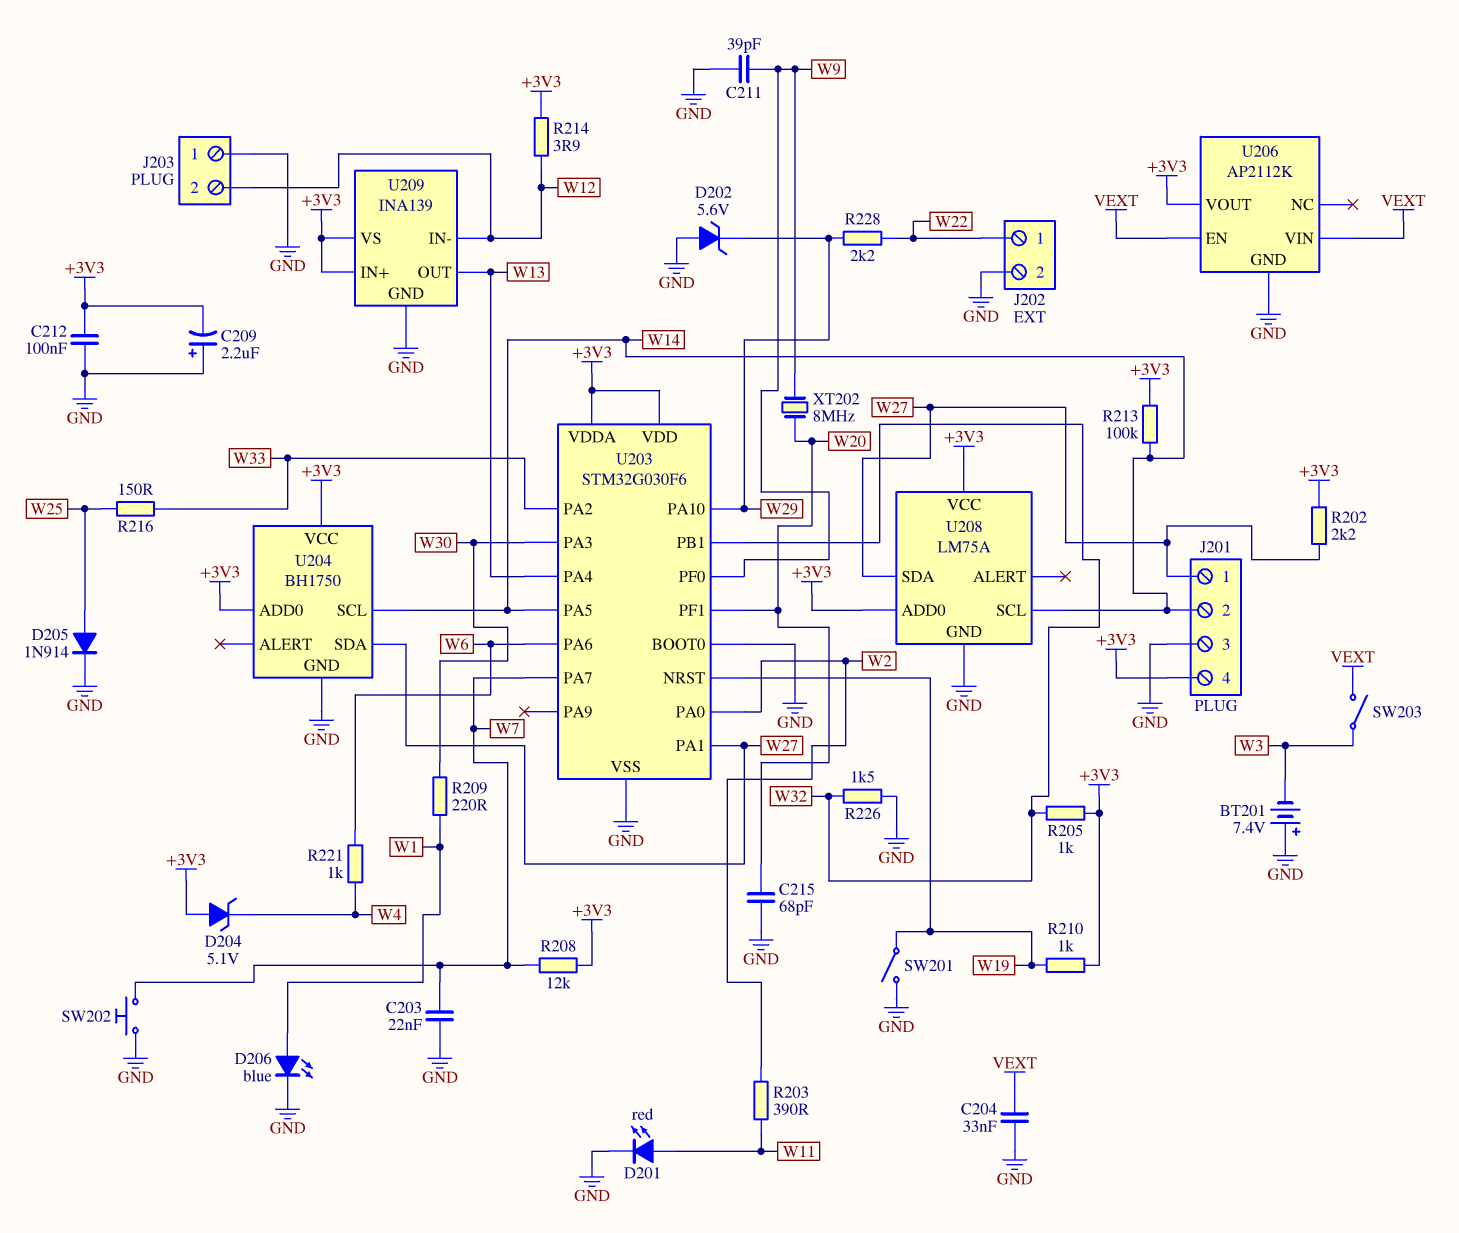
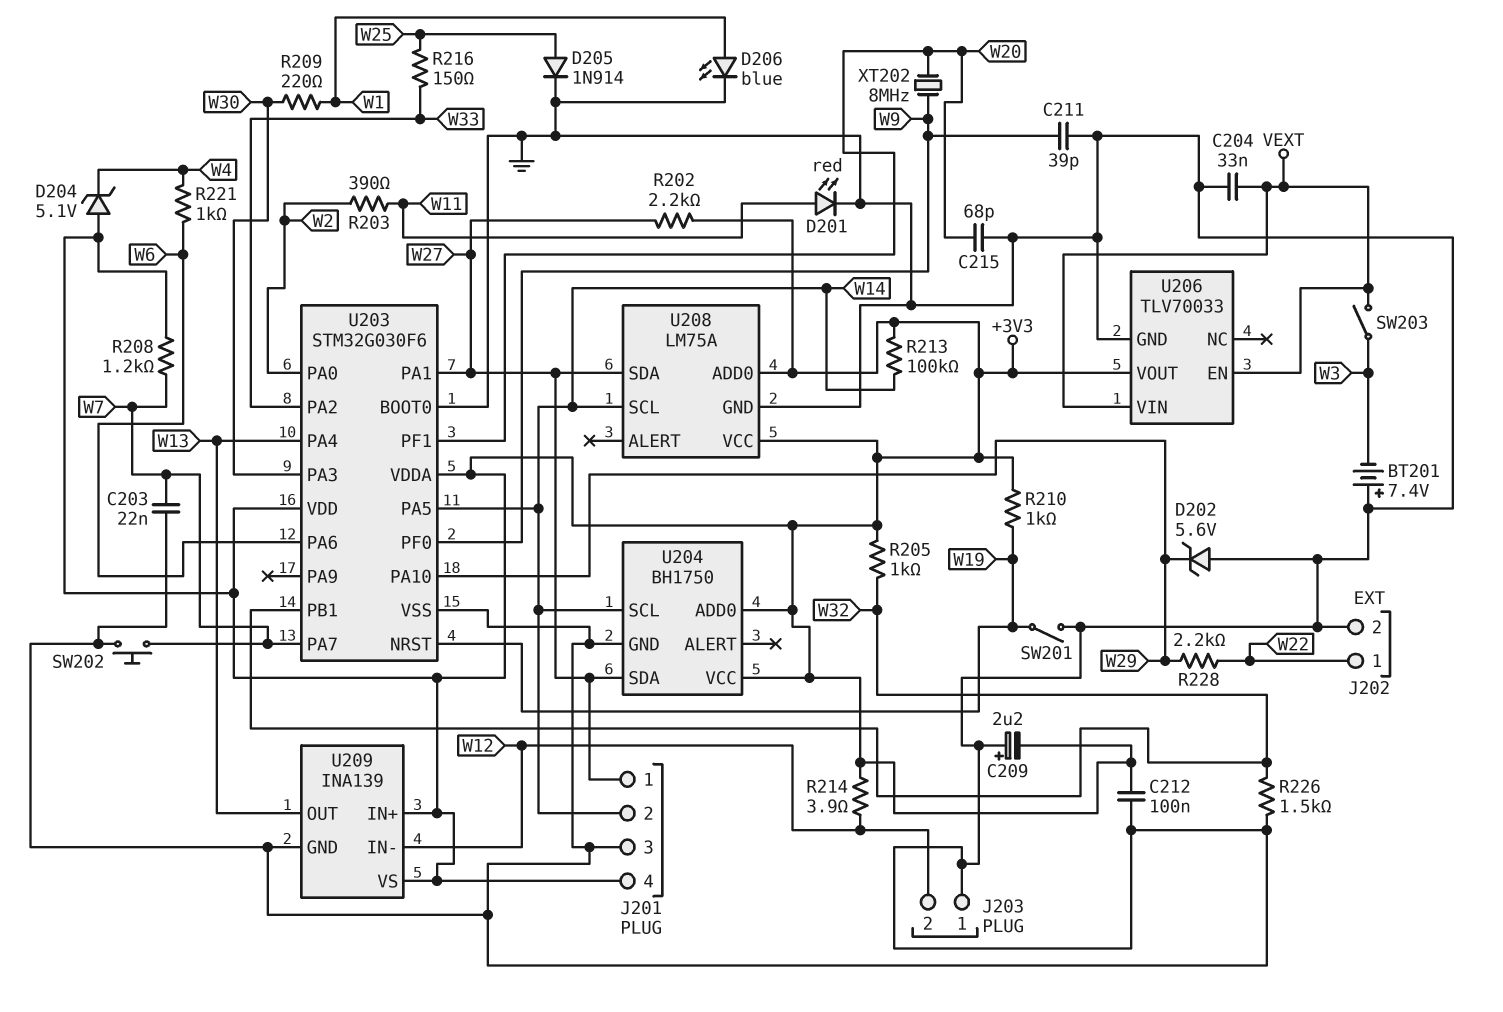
R208: 12k (+3V3, W7) -> 1.2k (+3V3, W7)
U206: AP2112K -> TLV70033

